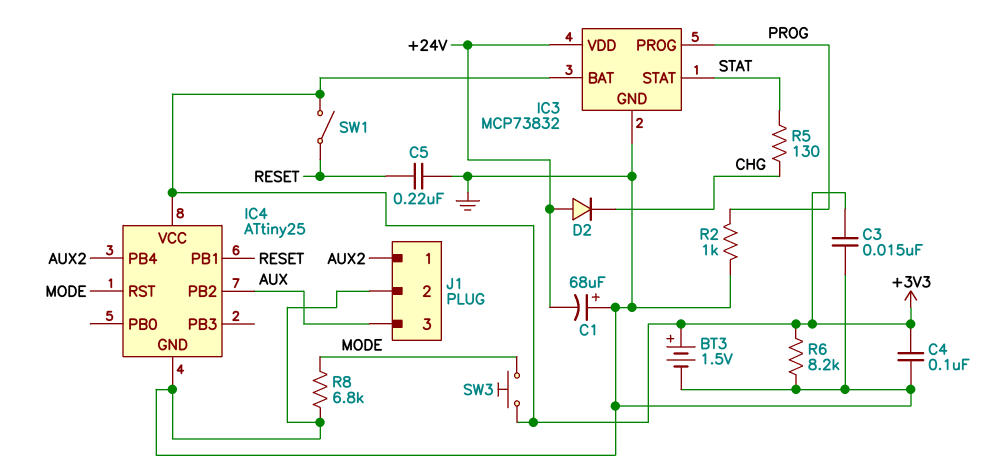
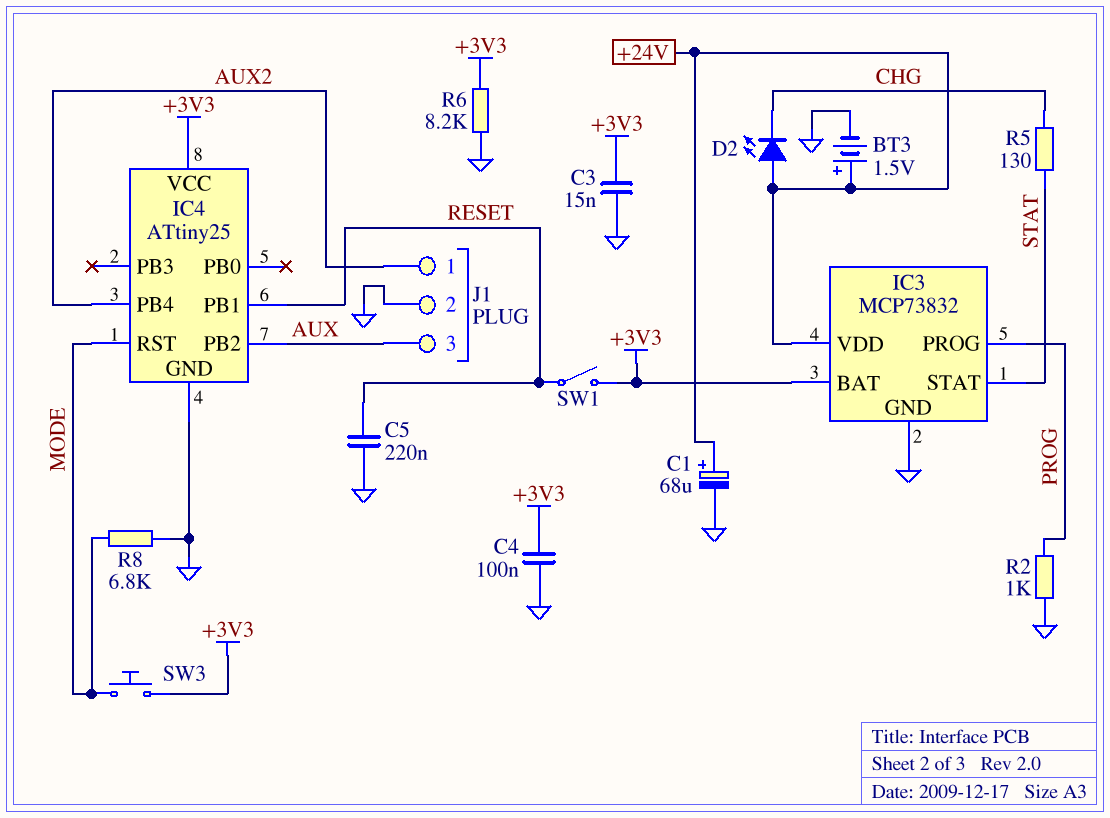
BT3: 1.5V (plus +3V3, minus GND) -> 1.5V (plus +24V, minus GND)
C1: 68uF (plus GND, minus +24V) -> 68uF (plus +24V, minus GND)
D2: diode (A +24V, K CHG) -> LED (A +24V, K CHG)

